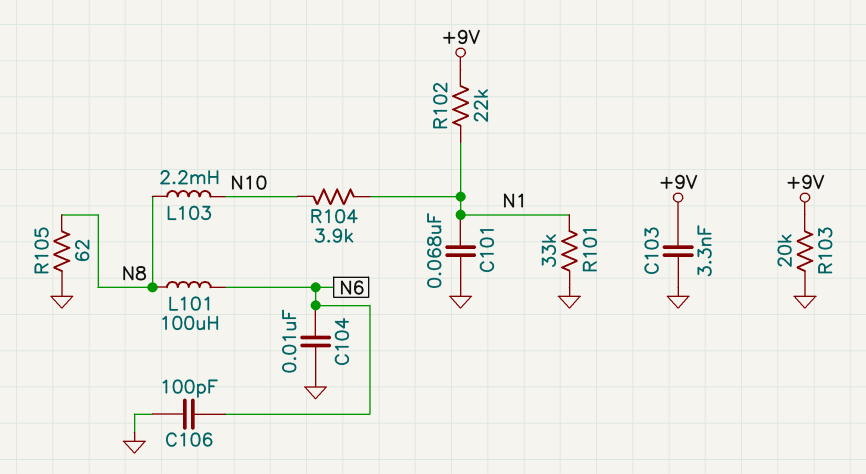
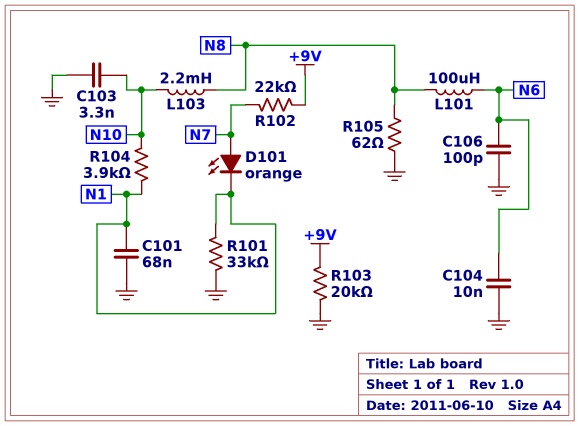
C103: 3.3nF (+9V, GND) -> 3.3nF (GND, N10)
D101: none -> LED orange (A N7, K N1)
R102: 22k (+9V, N1) -> 22k (+9V, N7)

